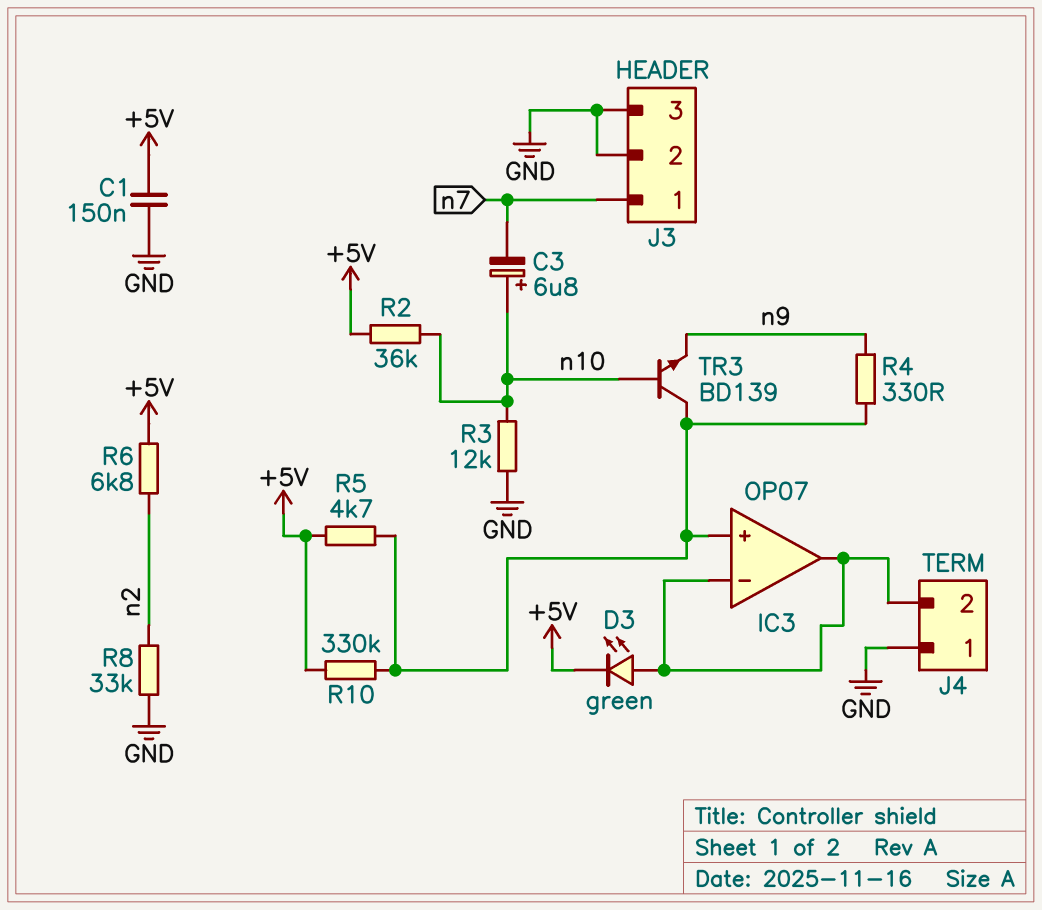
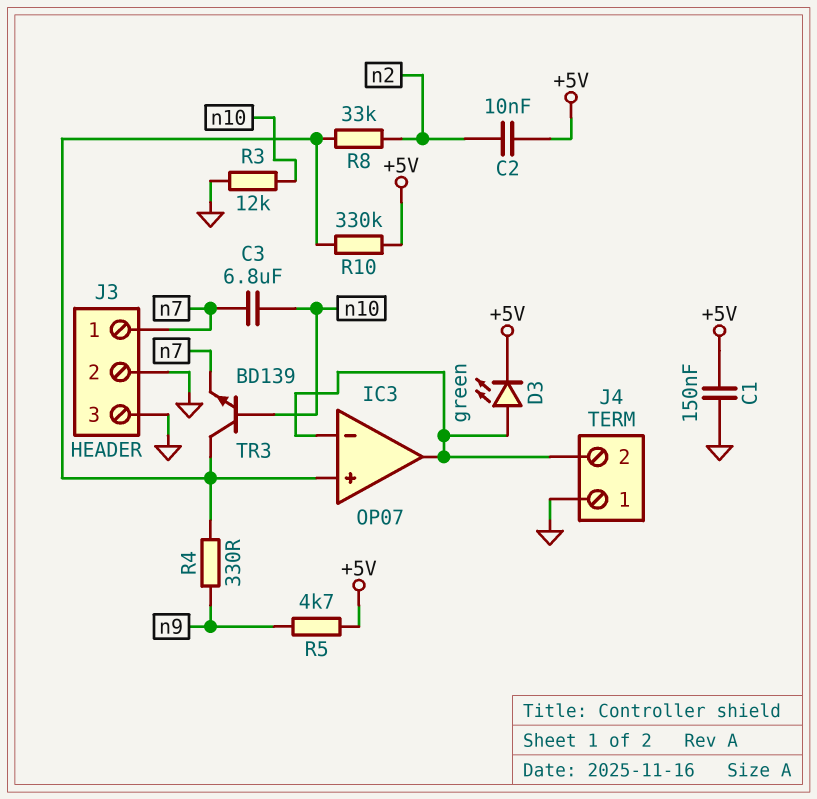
C2: none -> 10nF (+5V, n2)
C3: 6.8uF (plus n10, minus n7) -> 6.8uF (n7, n10)
R2: 36k (+5V, n10) -> none
R5: 4.7k (+5V, IC3/in+) -> 4.7k (+5V, n9)
R6: 6.8k (+5V, n2) -> none
R8: 33k (GND, n2) -> 33k (IC3/in+, n2)
TR3: NPN BD139 (B n10, C IC3/in+, E n9) -> NPN BD139 (B n10, C IC3/in+, E n7)

